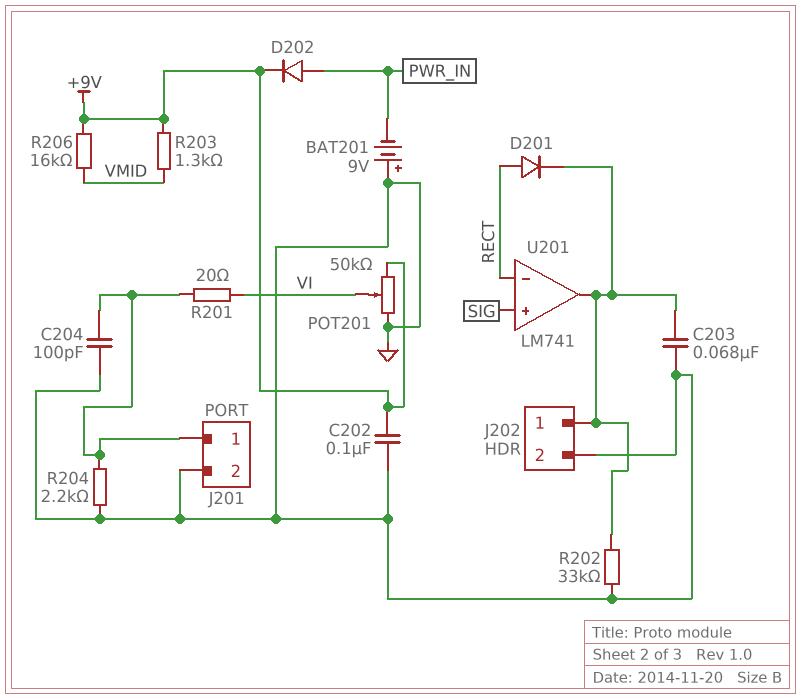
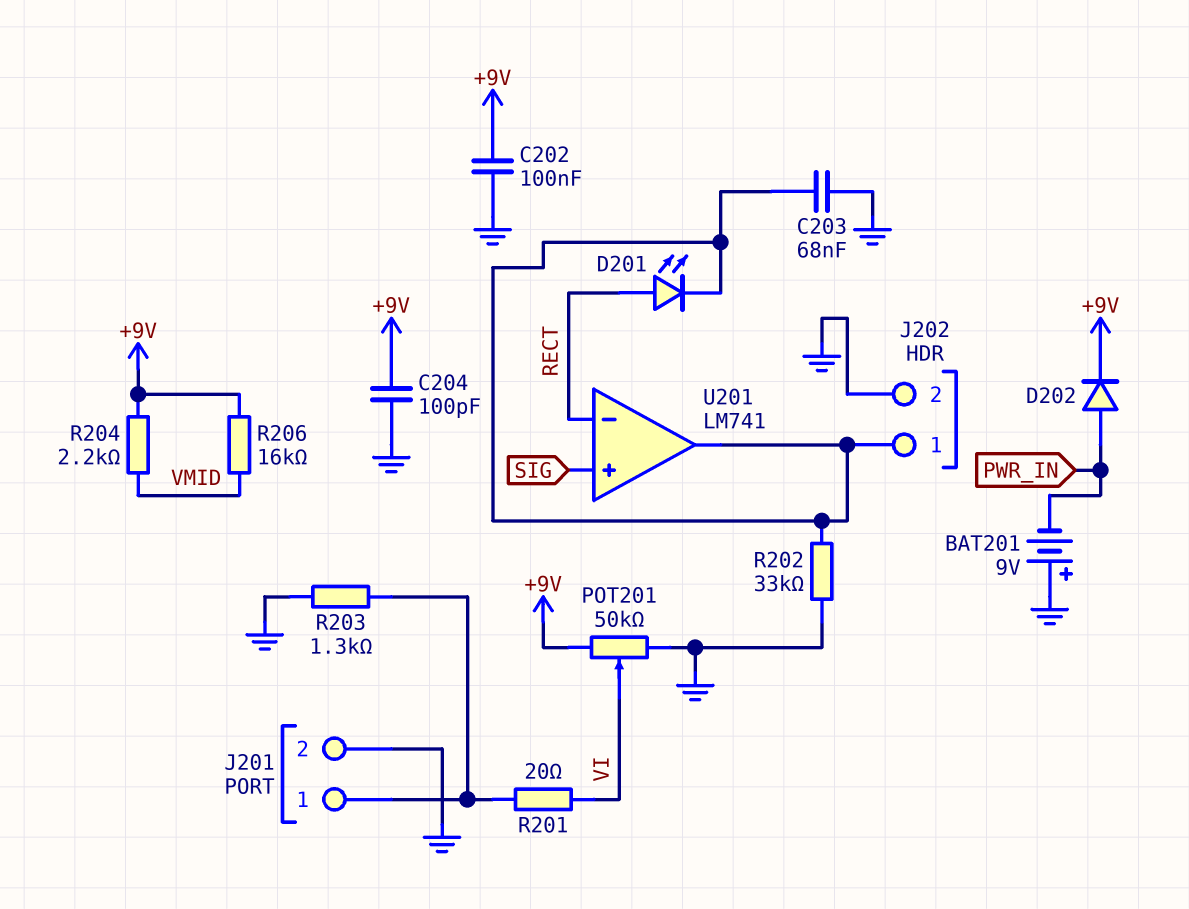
C204: 100pF (GND, J201/1) -> 100pF (+9V, GND)
D201: diode (A RECT, K J202/1) -> LED (A RECT, K J202/1)
R203: 1.3k (+9V, VMID) -> 1.3k (GND, J201/1)
R204: 2.2k (GND, J201/1) -> 2.2k (+9V, VMID)

